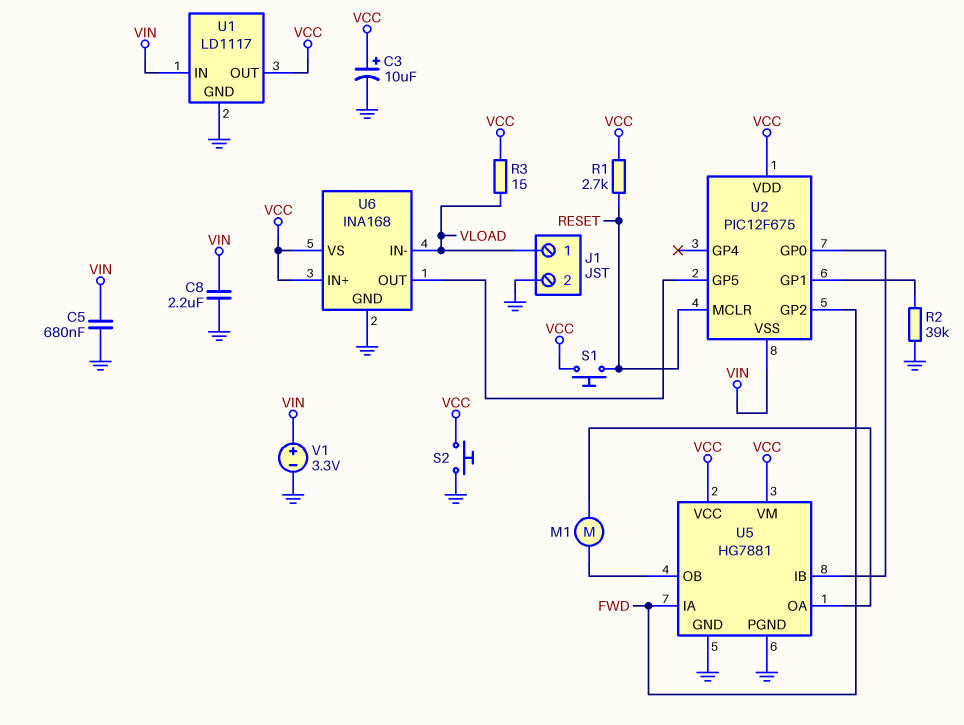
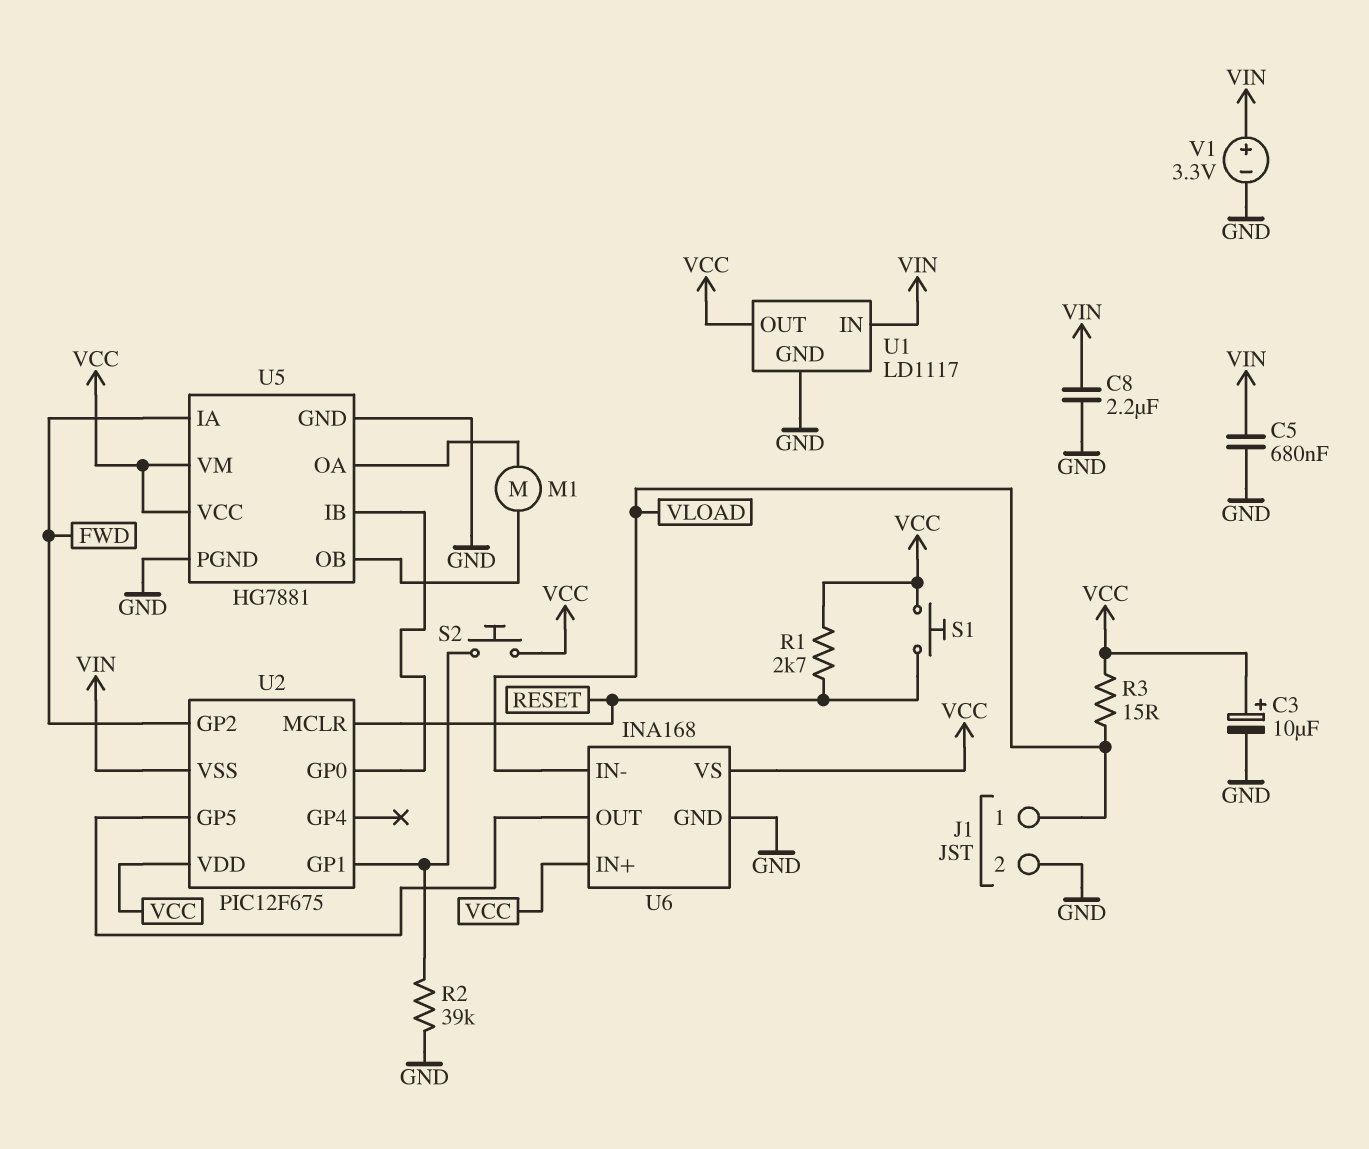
S2: button (GND, VCC) -> button (U2/GP1, VCC)

